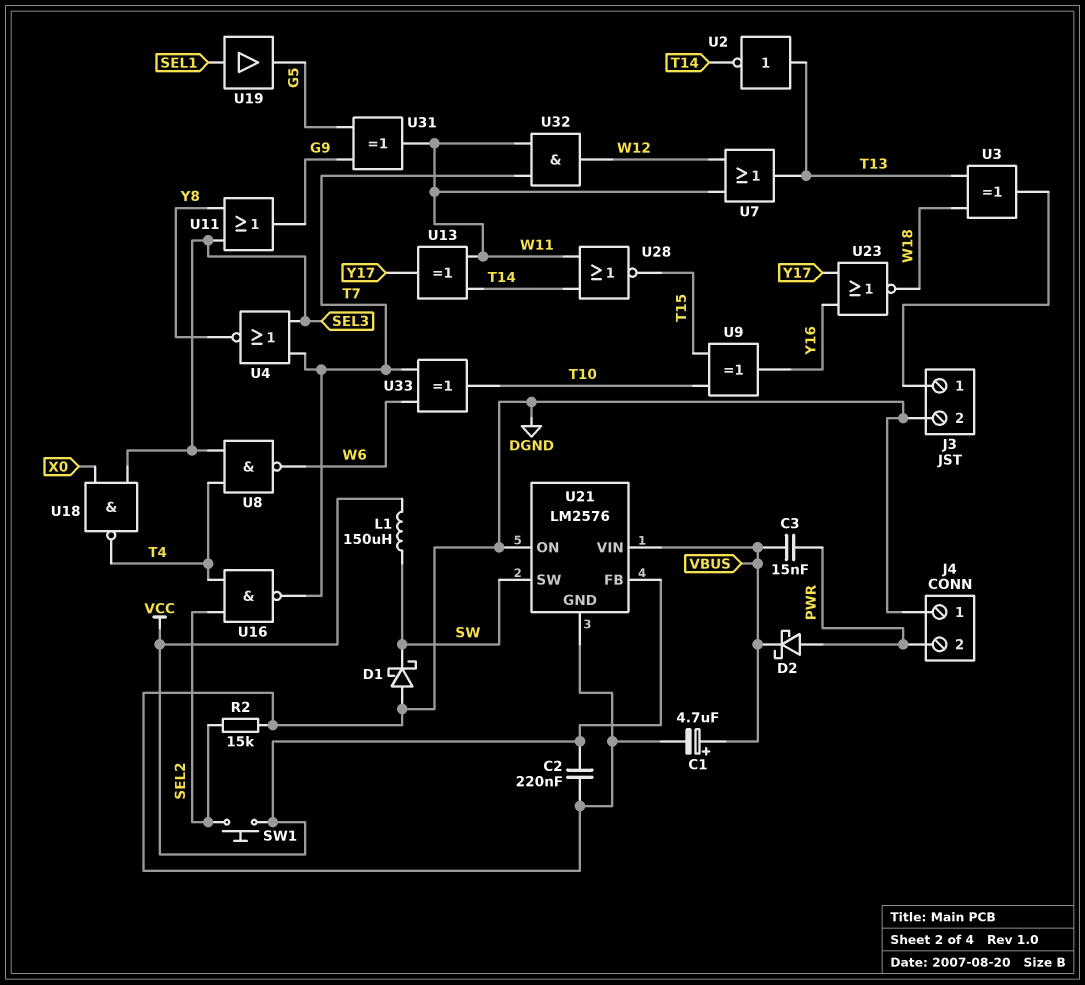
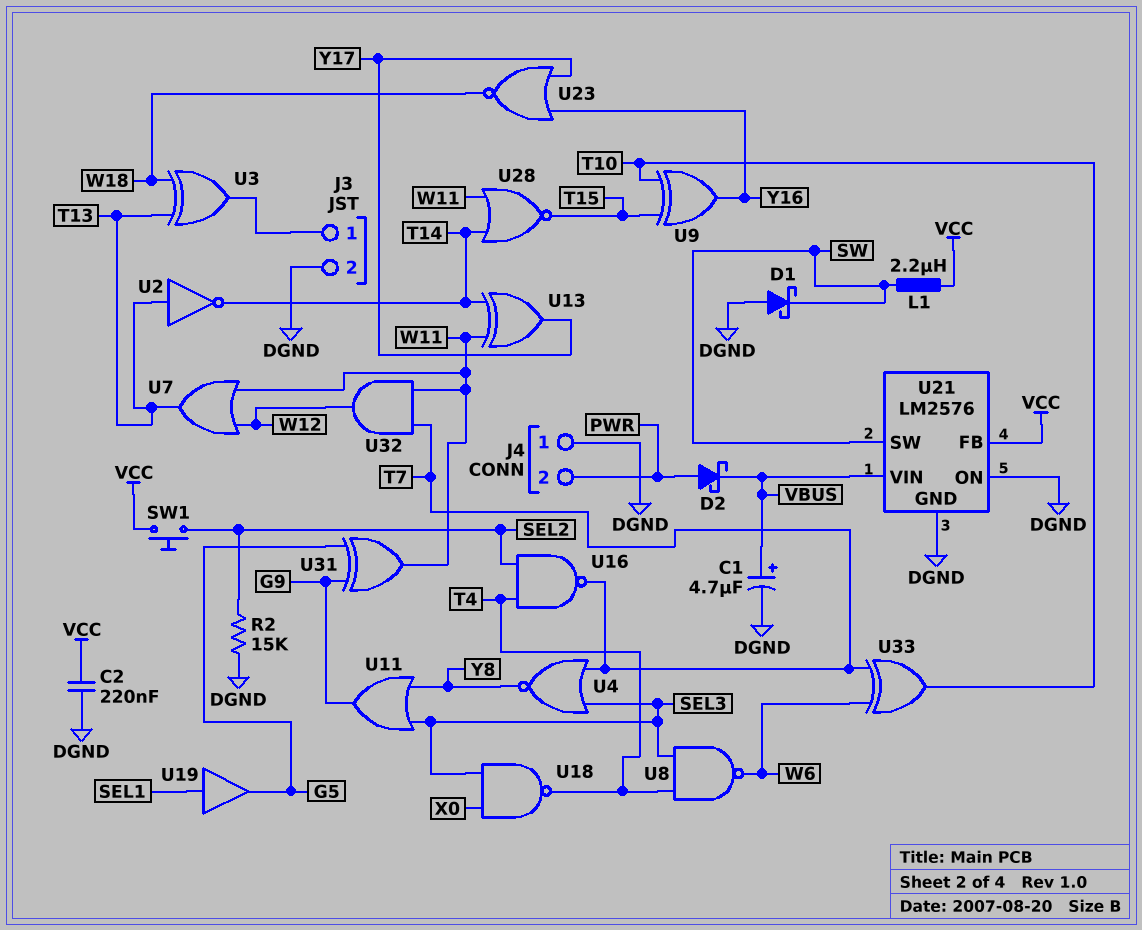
C3: 15nF (PWR, VBUS) -> none
L1: 150uH (SW, VCC) -> 2.2uH (SW, VCC)

